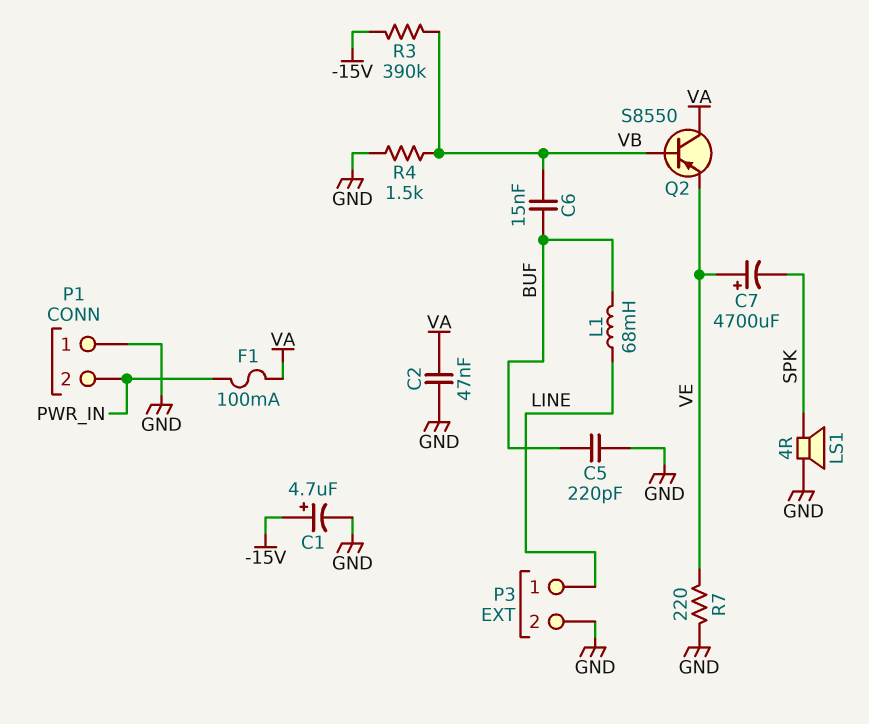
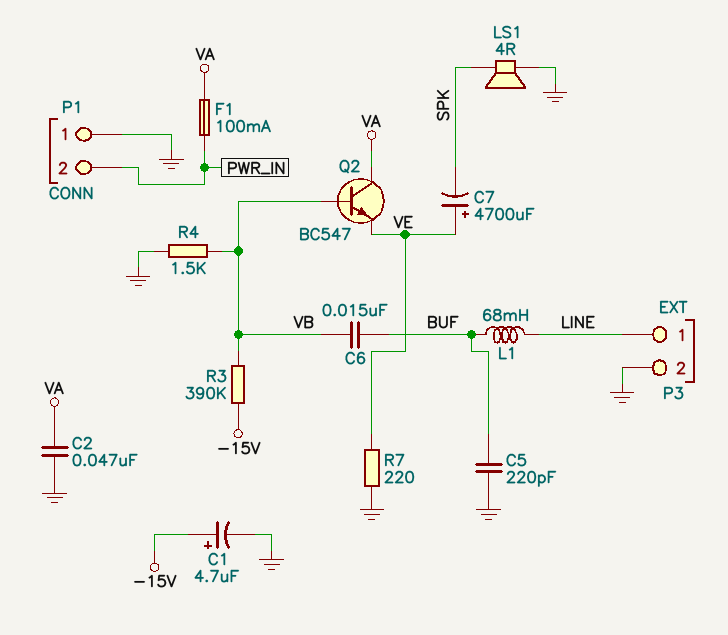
Q2: PNP S8550 (B VB, C VA, E VE) -> NPN BC547 (B VB, C VA, E VE)

